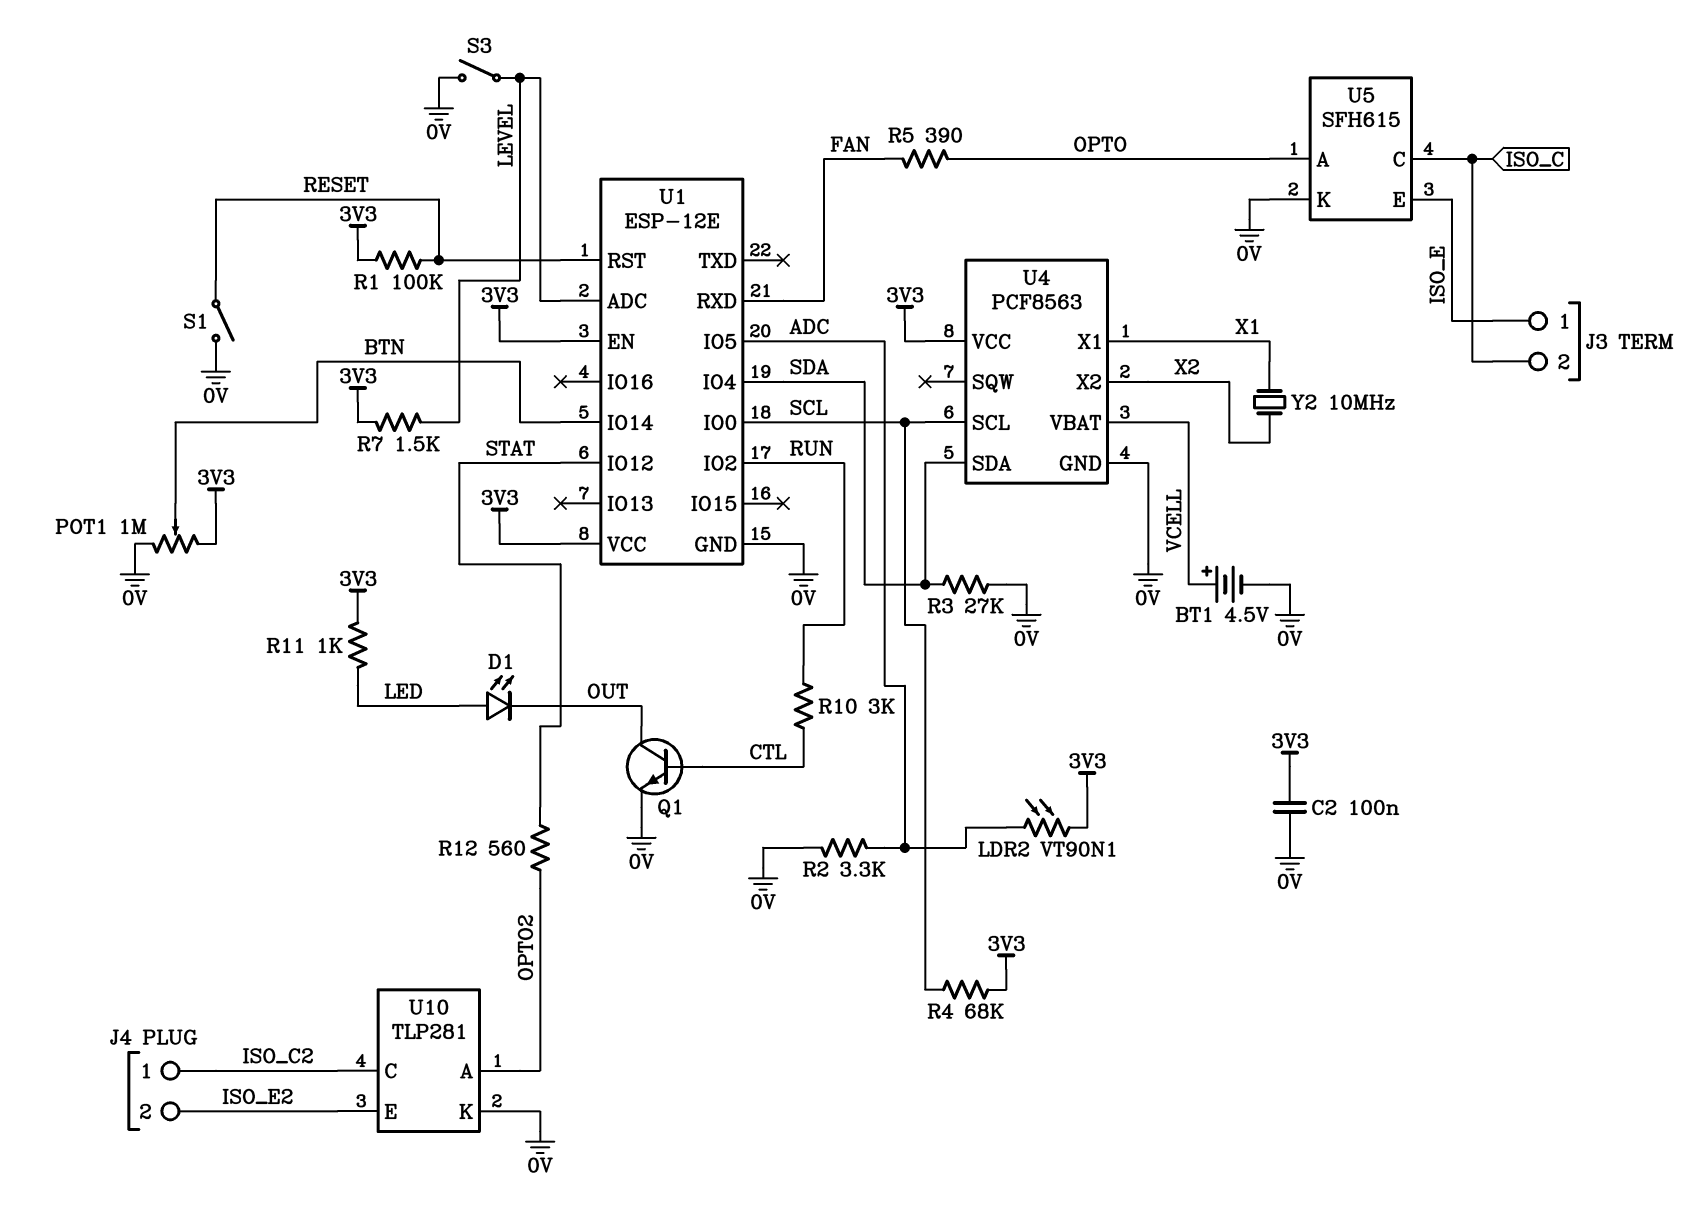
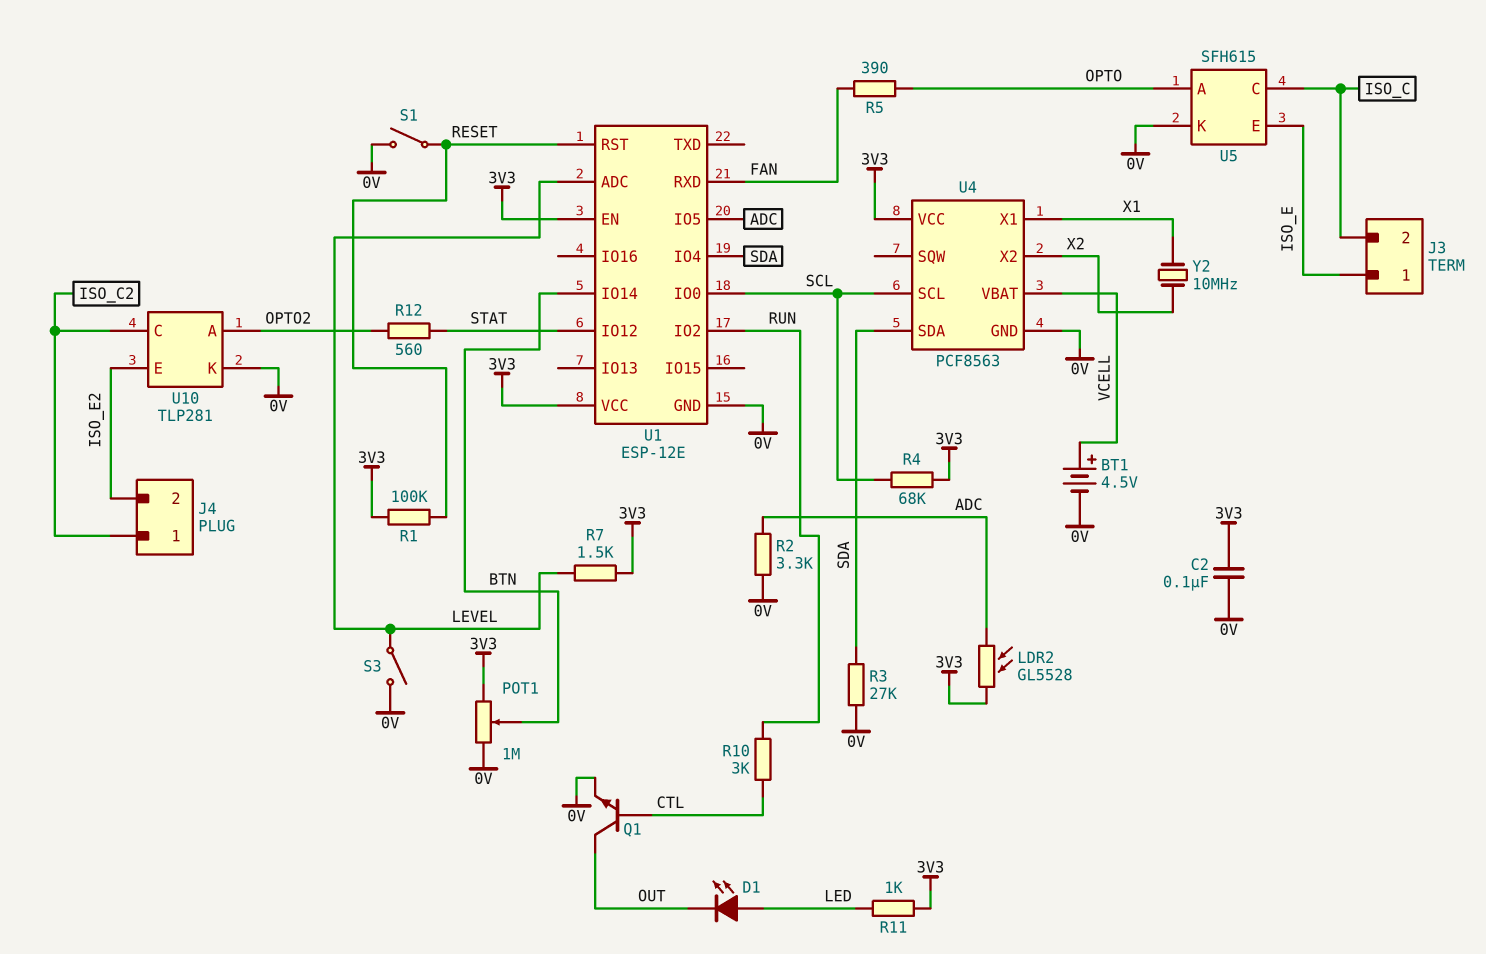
LDR2: VT90N1 (3V3, ADC) -> GL5528 (3V3, ADC)

